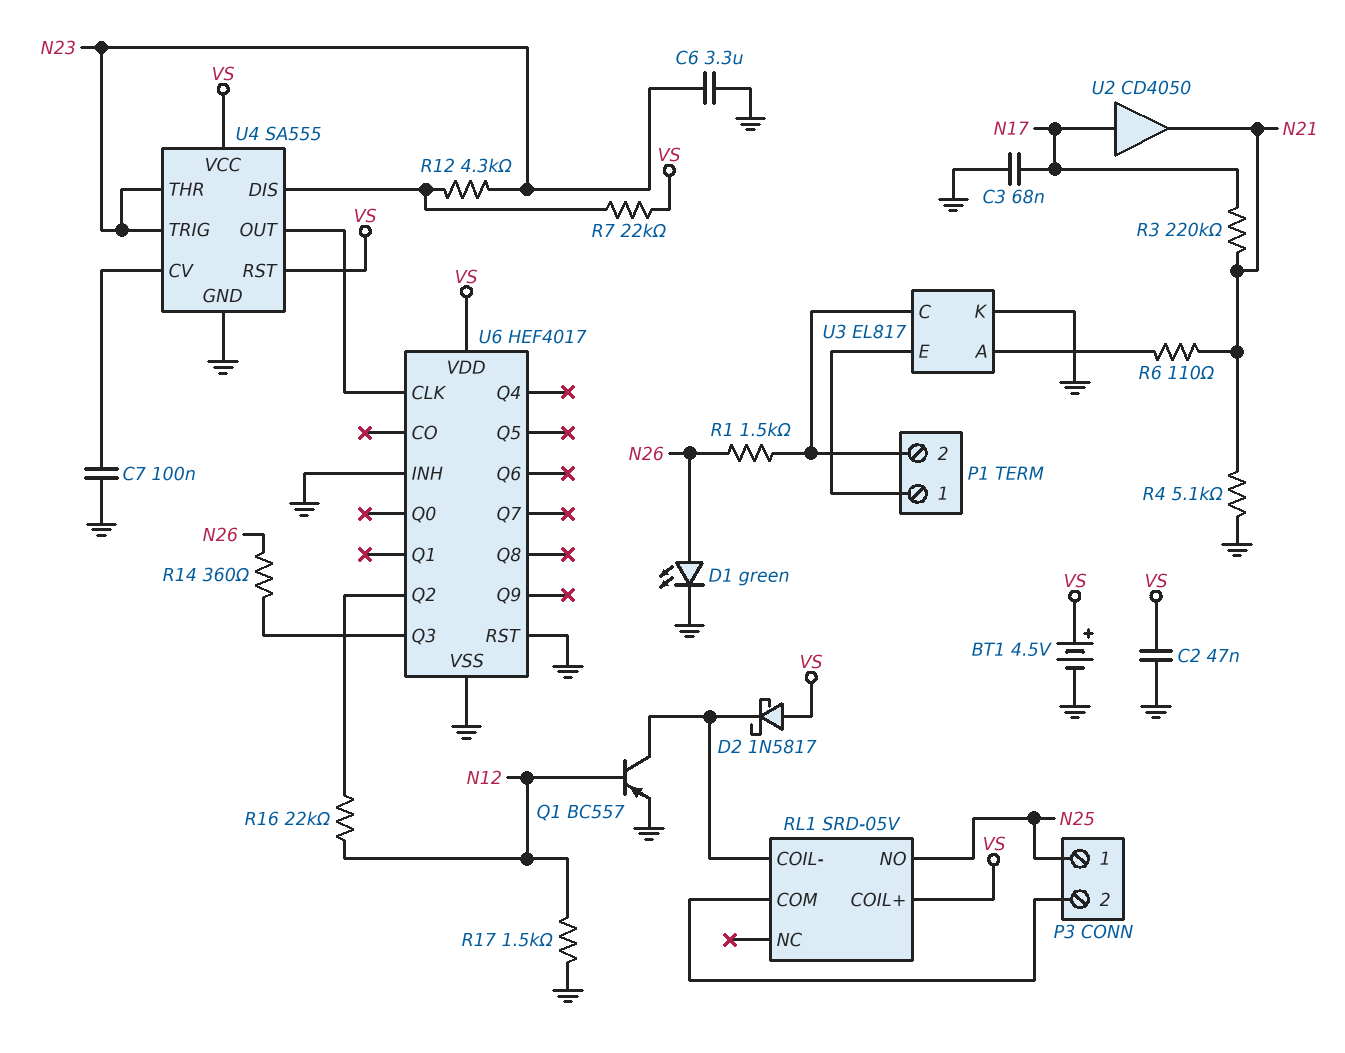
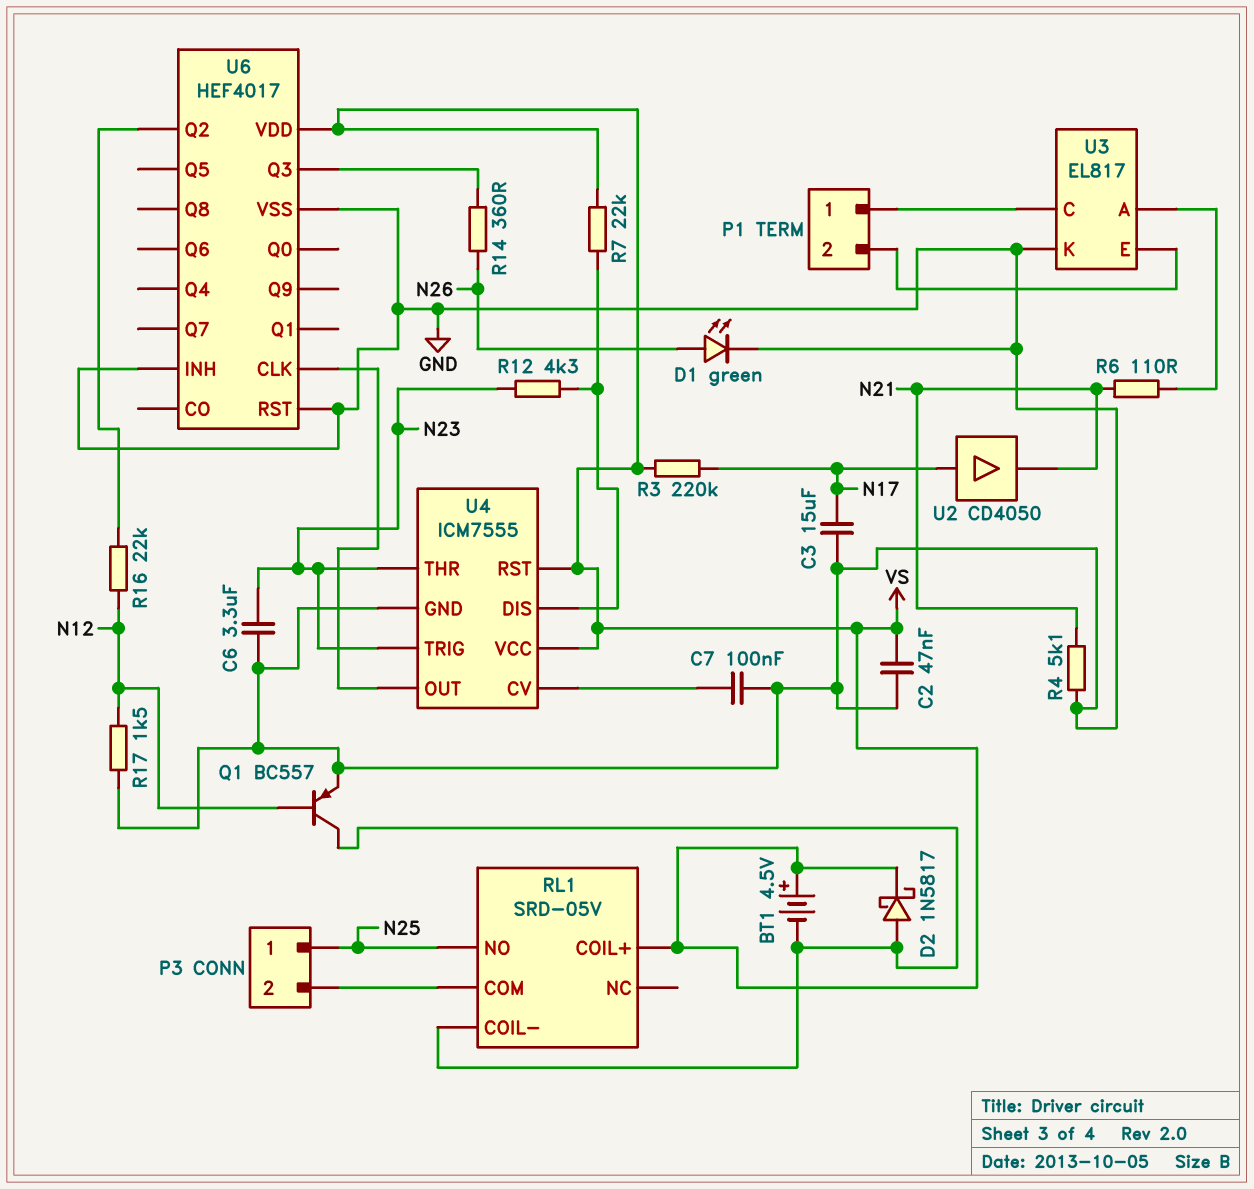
BT1: 4.5V (plus VS, minus GND) -> 4.5V (plus VS, minus RL1/COIL-)
C3: 68nF (GND, N17) -> 15uF (GND, N17)
D2: schottky 1N5817 (A VS, K RL1/COIL-) -> schottky 1N5817 (A RL1/COIL-, K VS)
R1: 1.5k (N26, P1/2) -> none
R3: 220k (N17, N21) -> 220k (N17, VS)
U3 pin C: P1/2 -> P1/1
U3 pin E: P1/1 -> P1/2
U4: SA555 -> ICM7555

